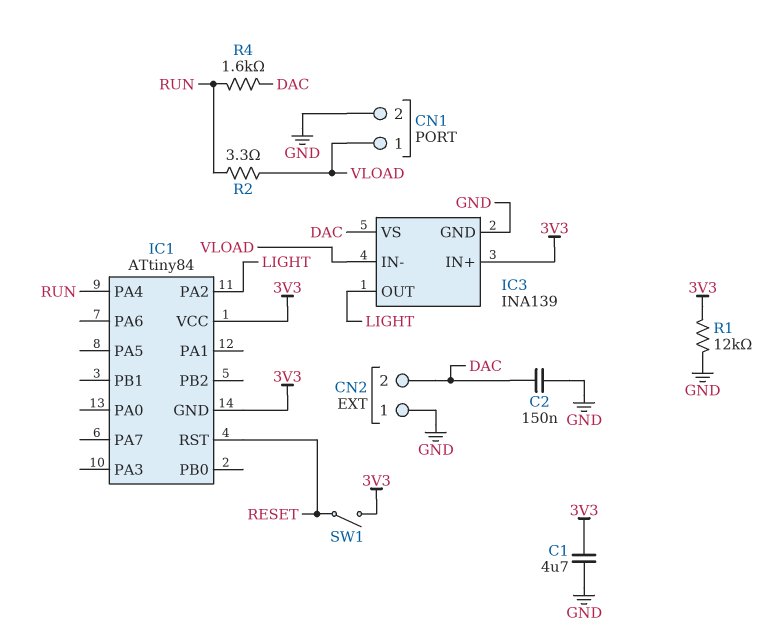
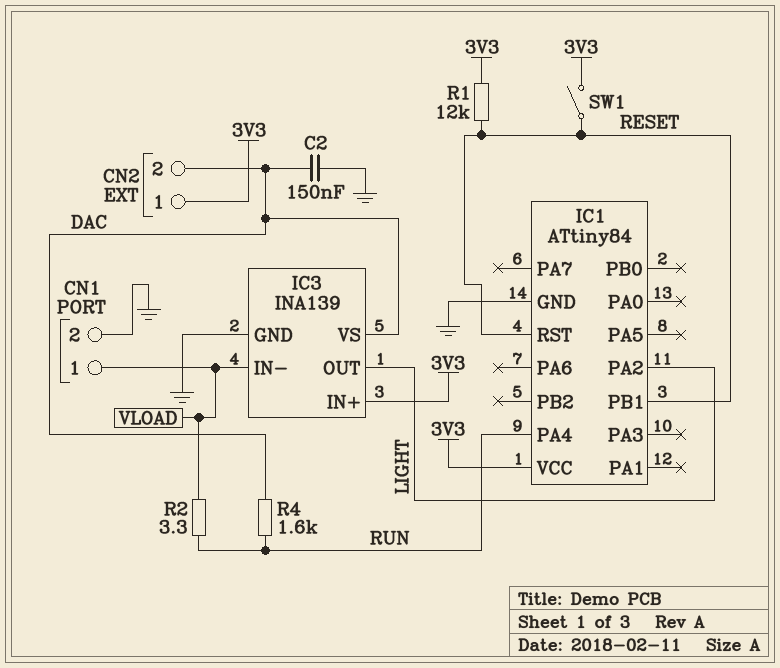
C1: 4.7uF (3V3, GND) -> none
CN2 pin 1: GND -> 3V3
IC1 pin GND: 3V3 -> GND
IC1 pin PB1: none -> RESET
R1: 12k (3V3, GND) -> 12k (3V3, RESET)

